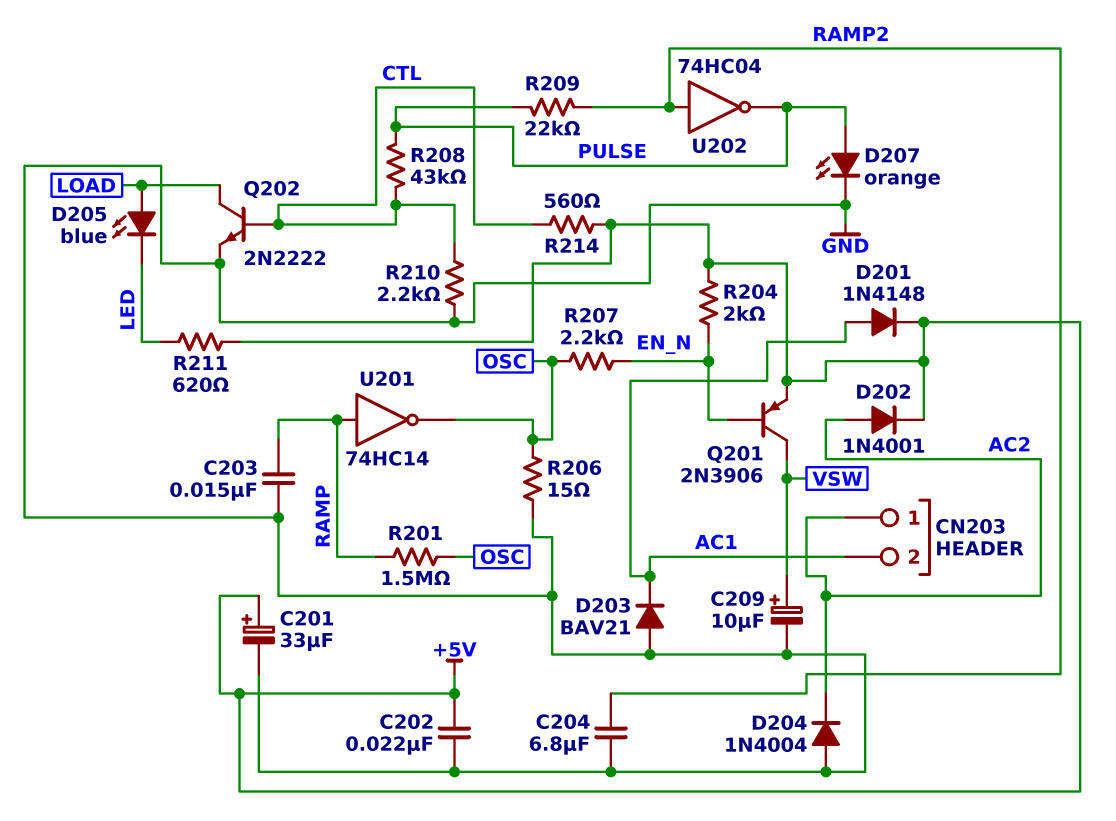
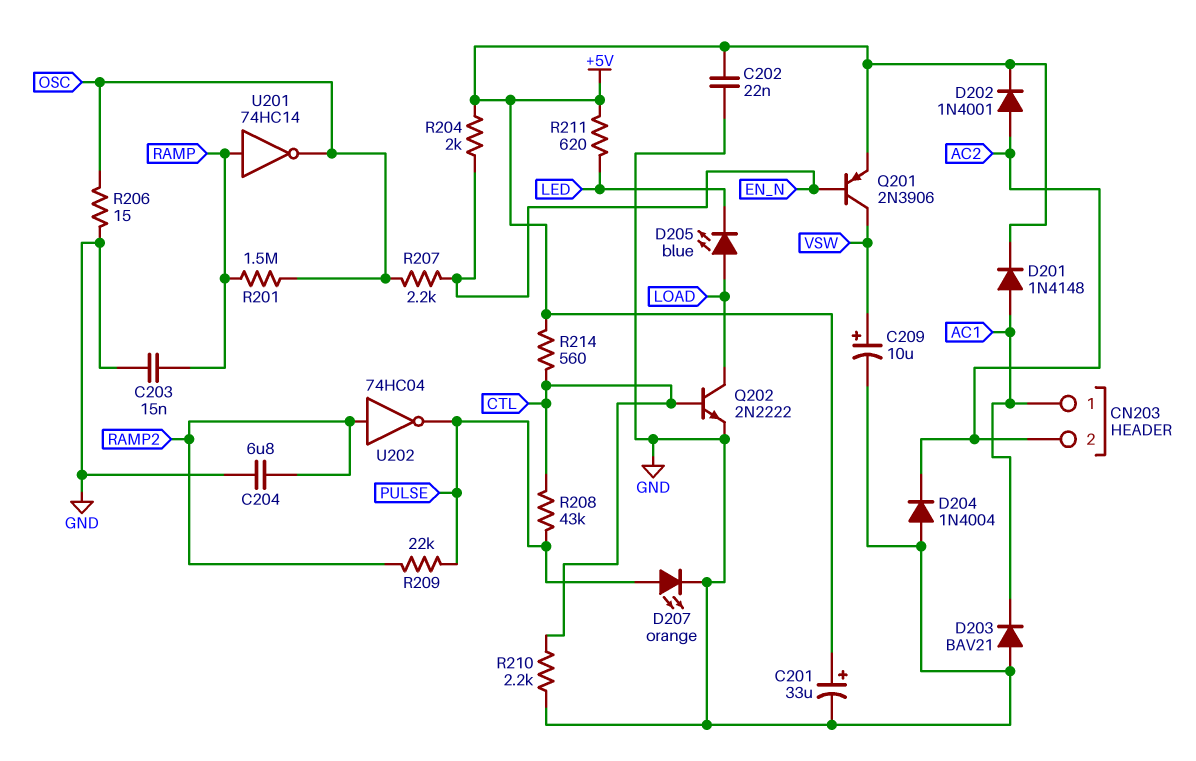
CN203 pin 1: AC2 -> AC1
CN203 pin 2: AC1 -> AC2

